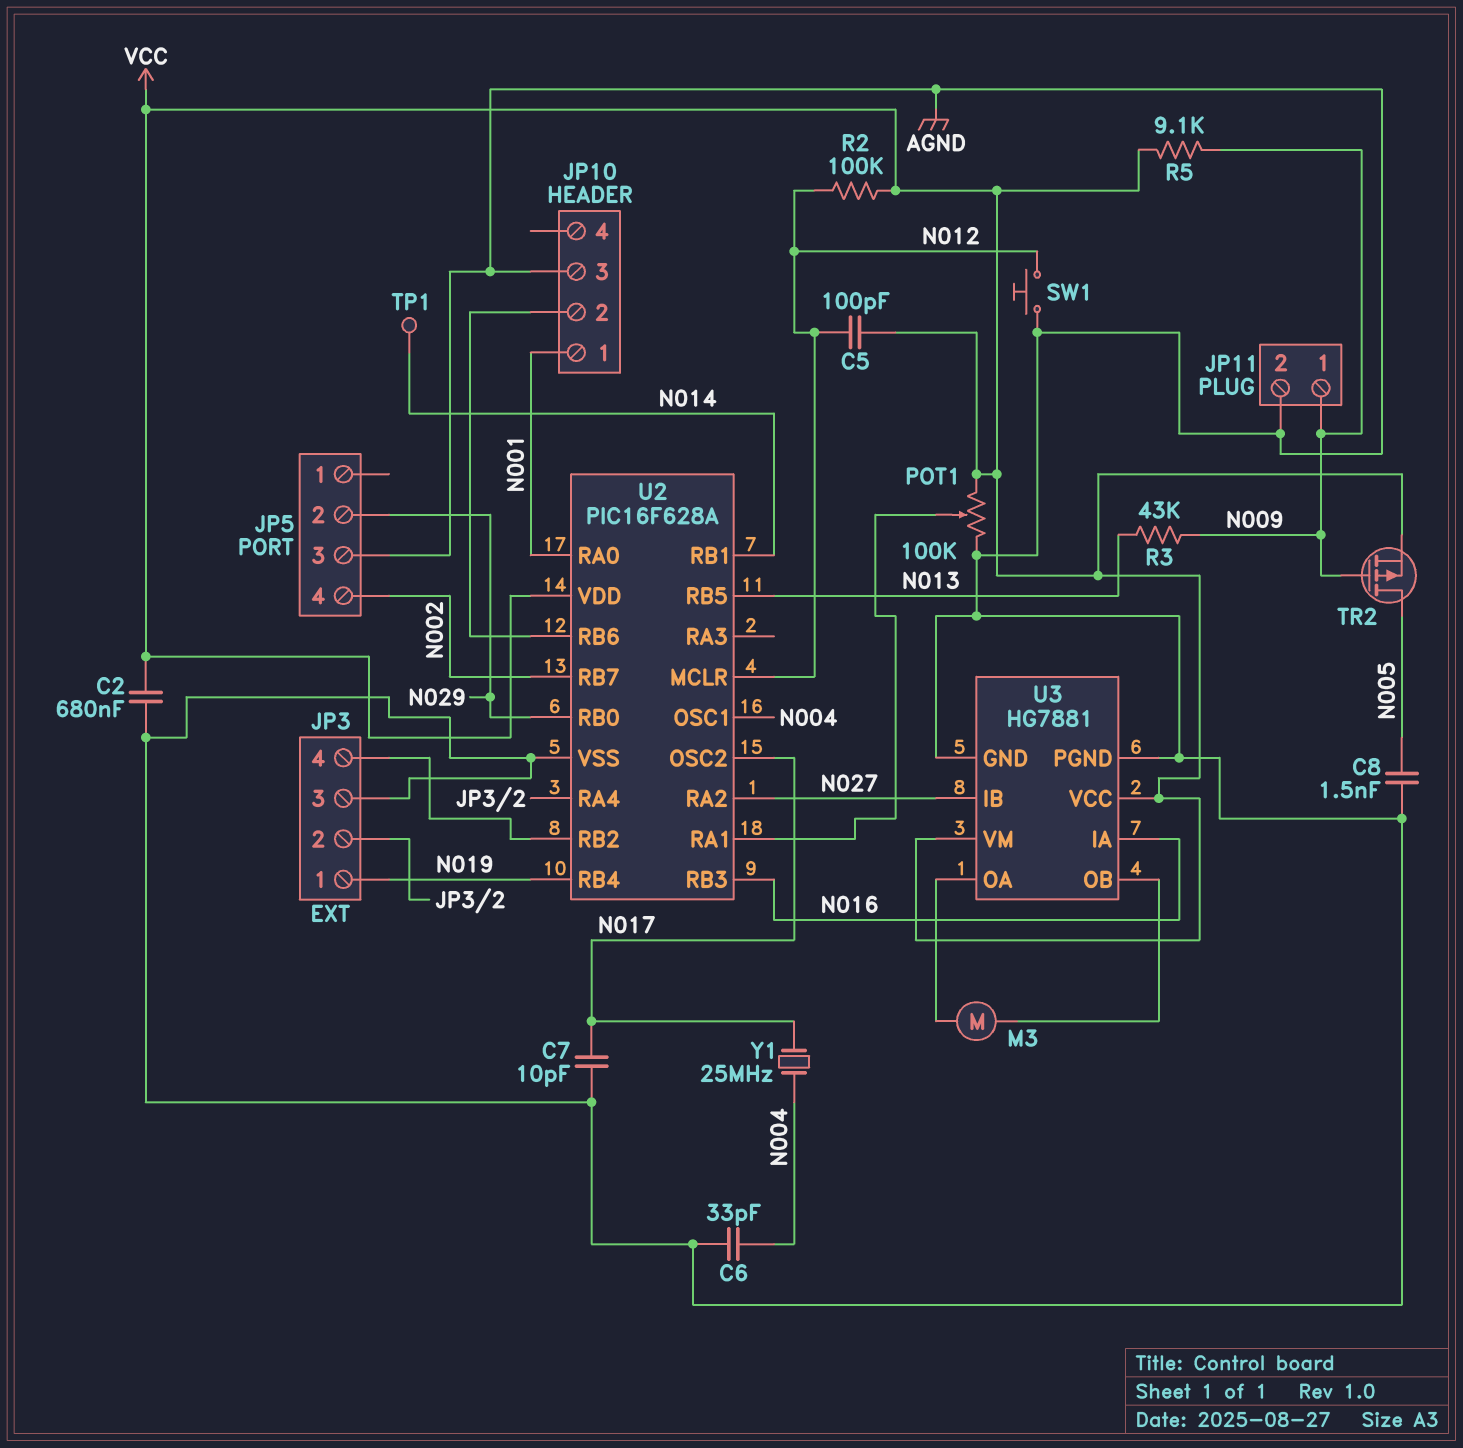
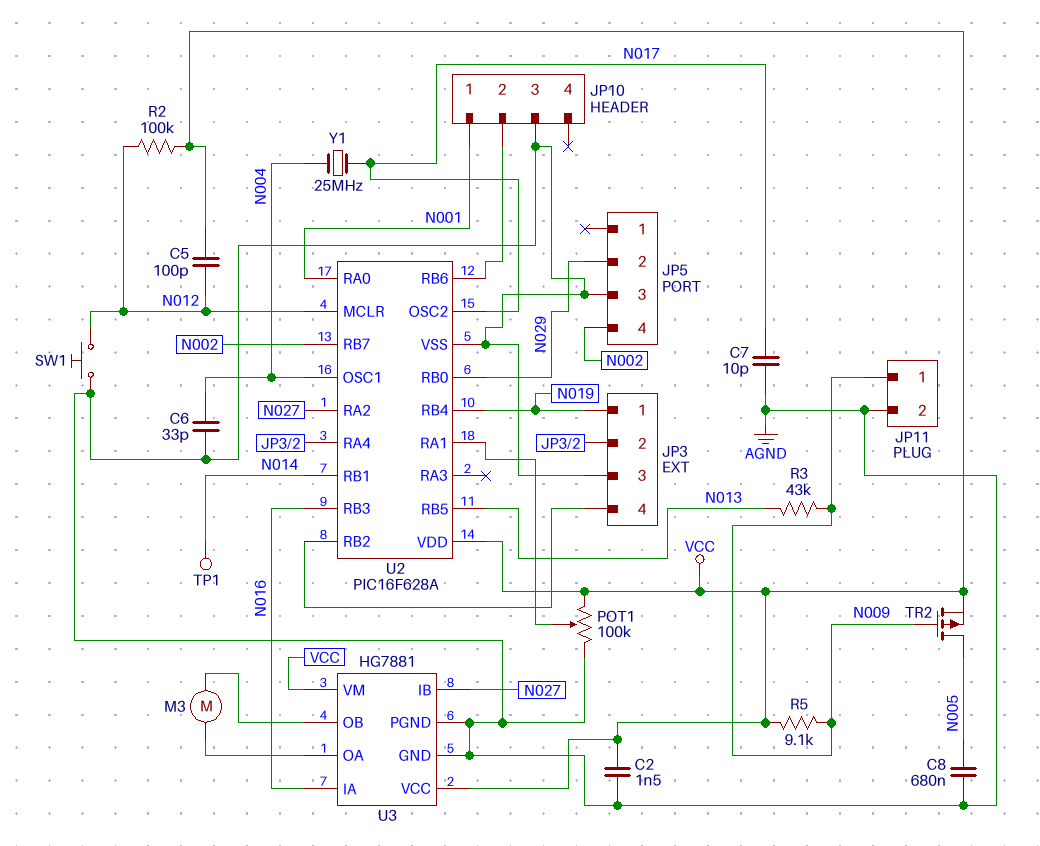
C2: 680nF (AGND, VCC) -> 1.5nF (AGND, VCC)
C8: 1.5nF (AGND, N005) -> 680nF (AGND, N005)

